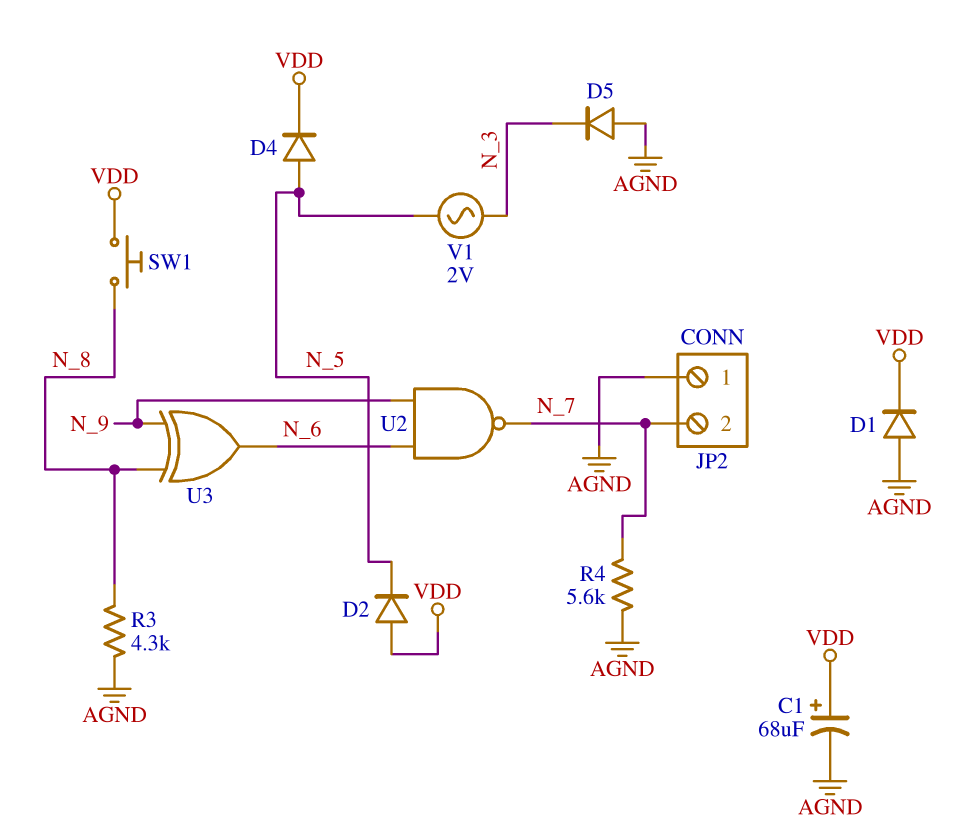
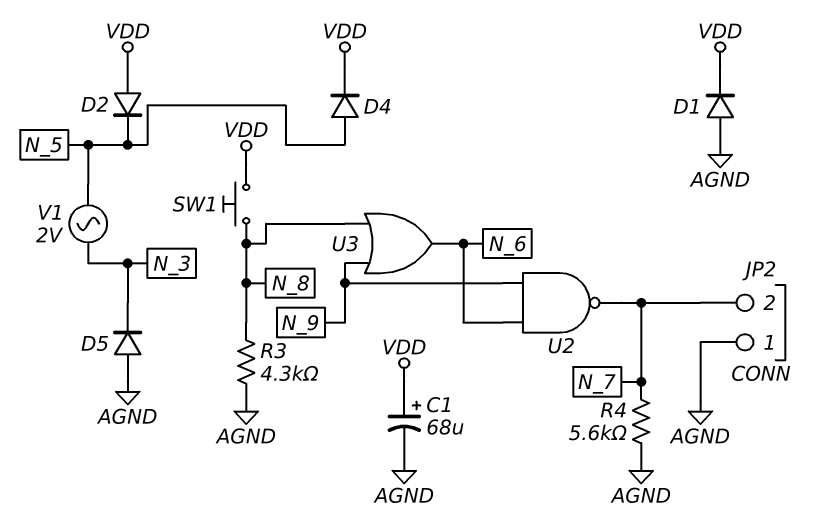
U3: XOR (in N_8, in N_9, out N_6) -> OR (in N_8, in N_9, out N_6)

